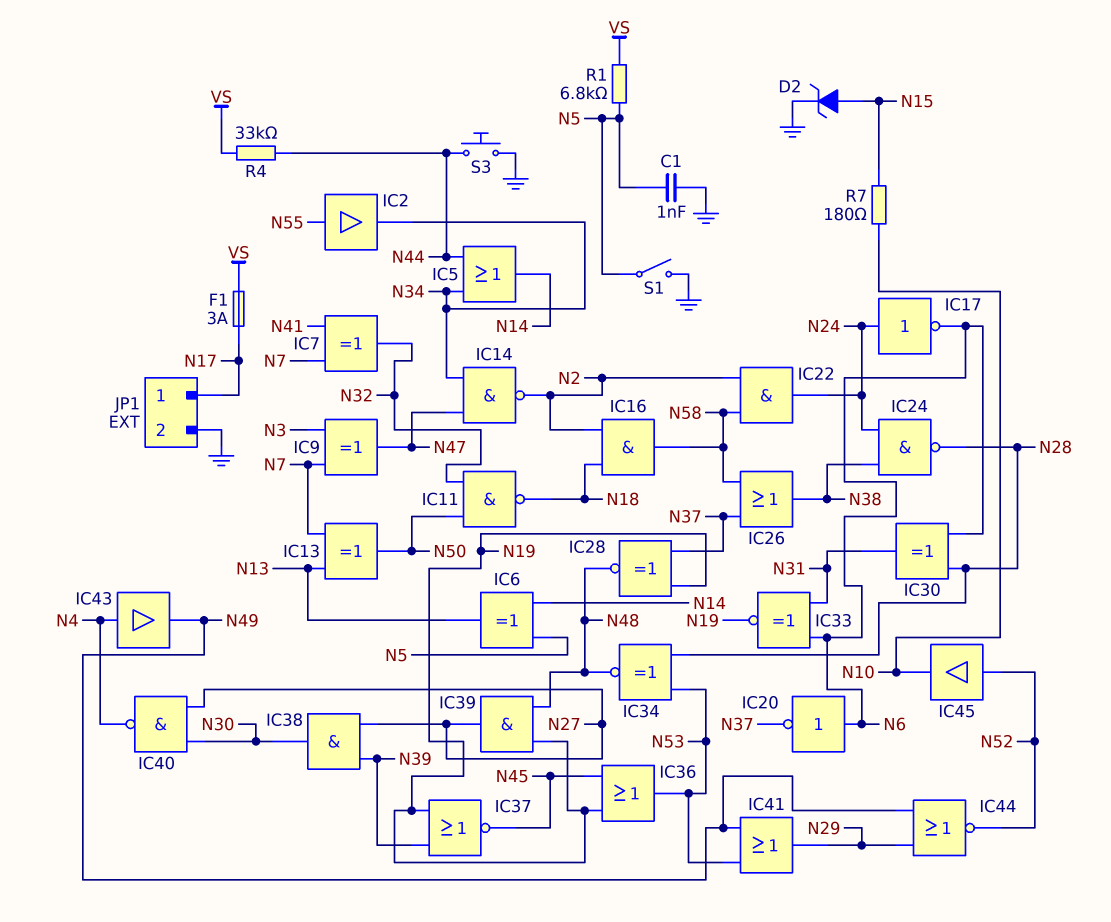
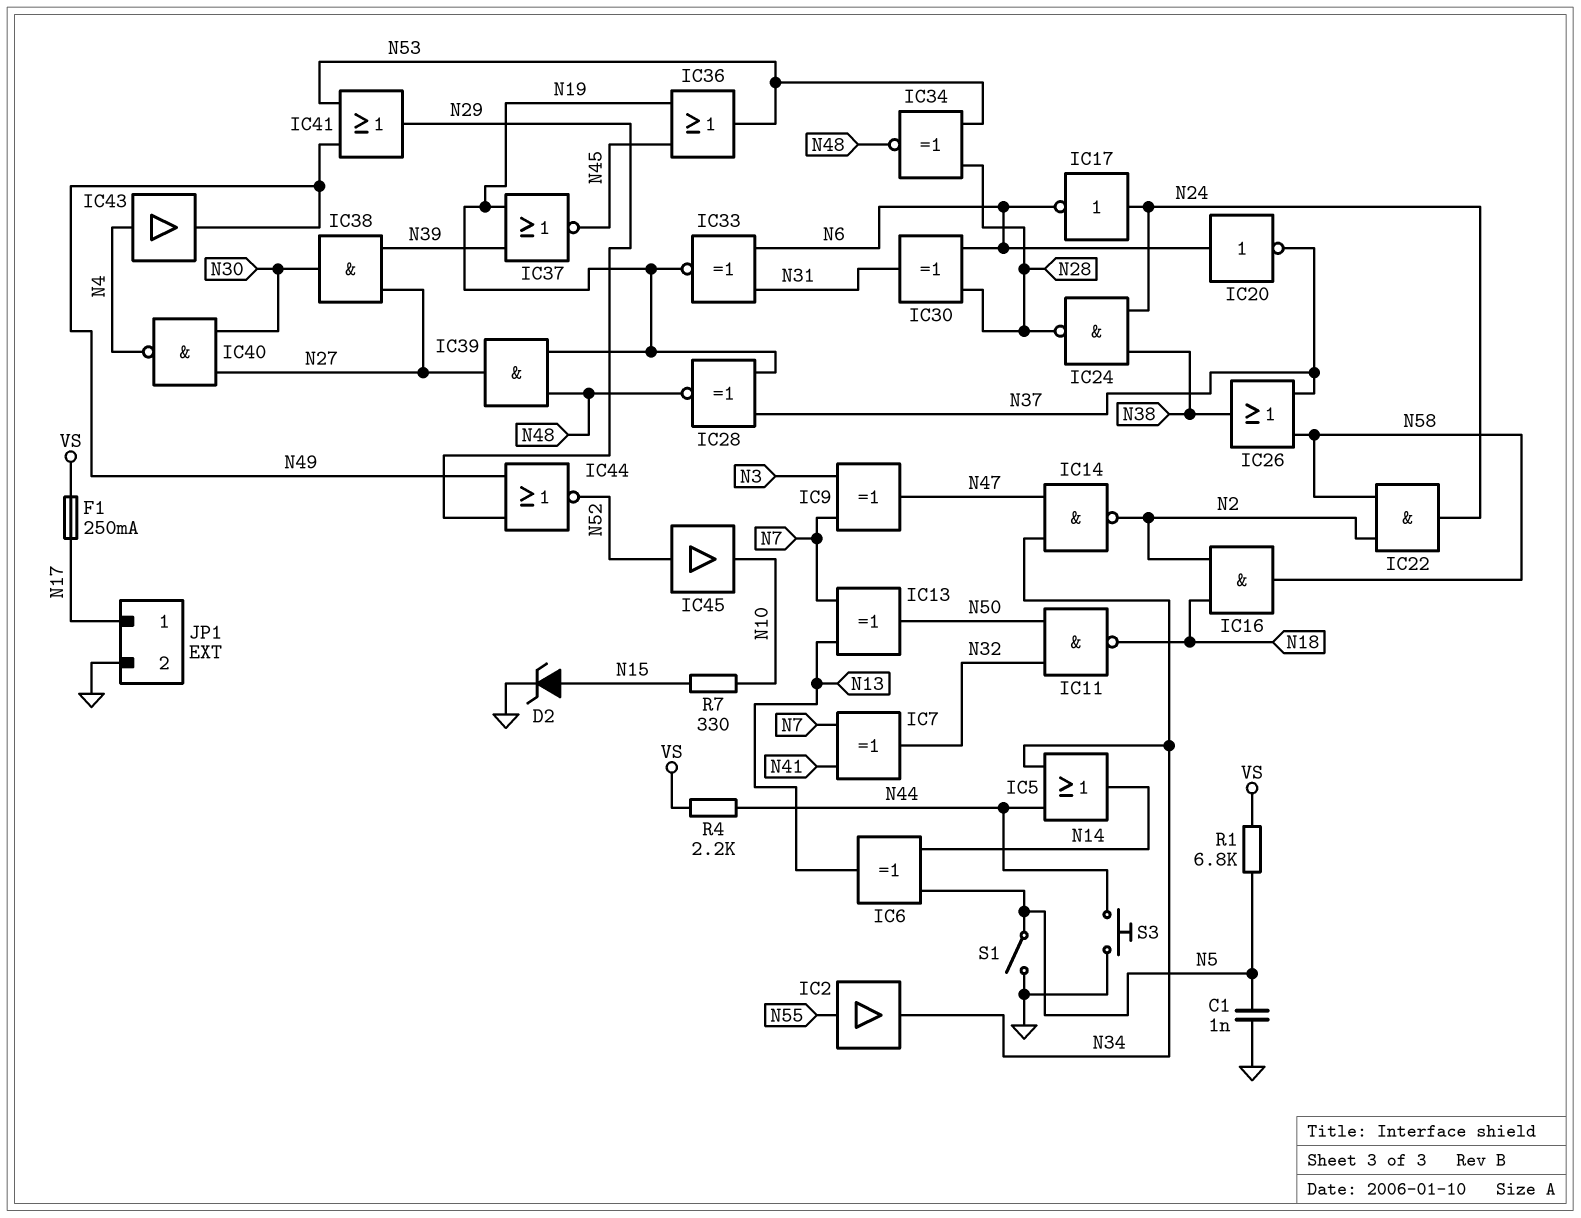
F1: 3A (N17, VS) -> 250mA (N17, VS)
R4: 33k (N44, VS) -> 2.2k (N44, VS)
R7: 180 (N10, N15) -> 330 (N10, N15)

